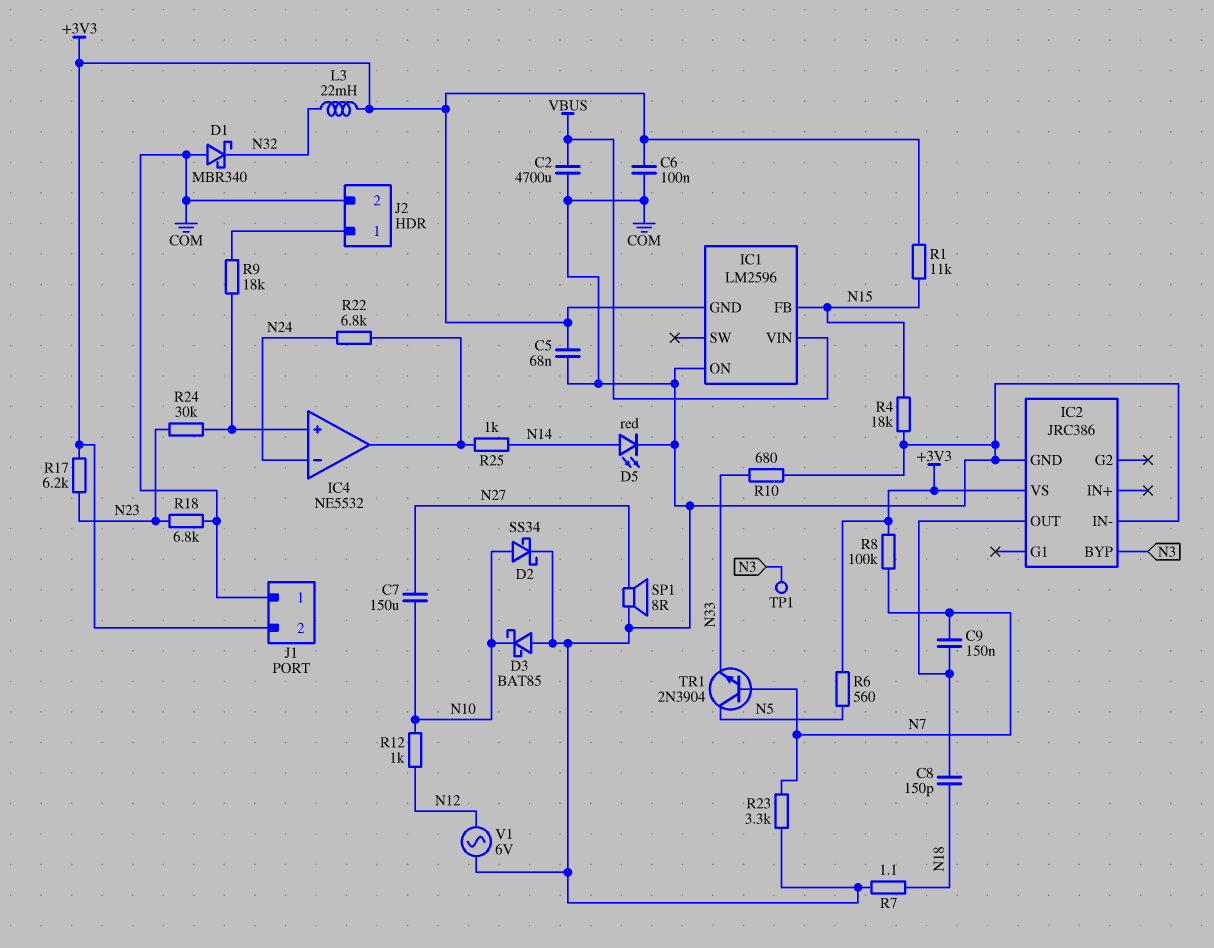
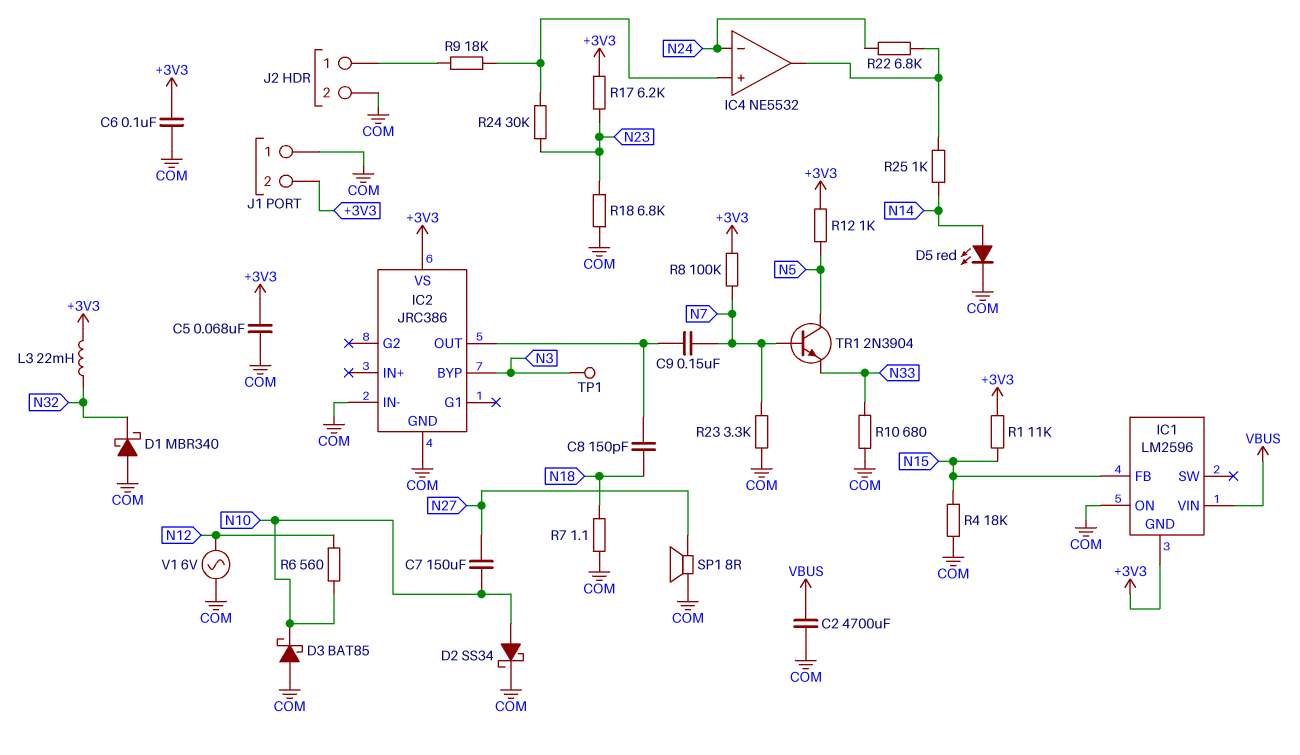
R6: 560 (+3V3, N5) -> 560 (N10, N12)
R12: 1k (N10, N12) -> 1k (+3V3, N5)

